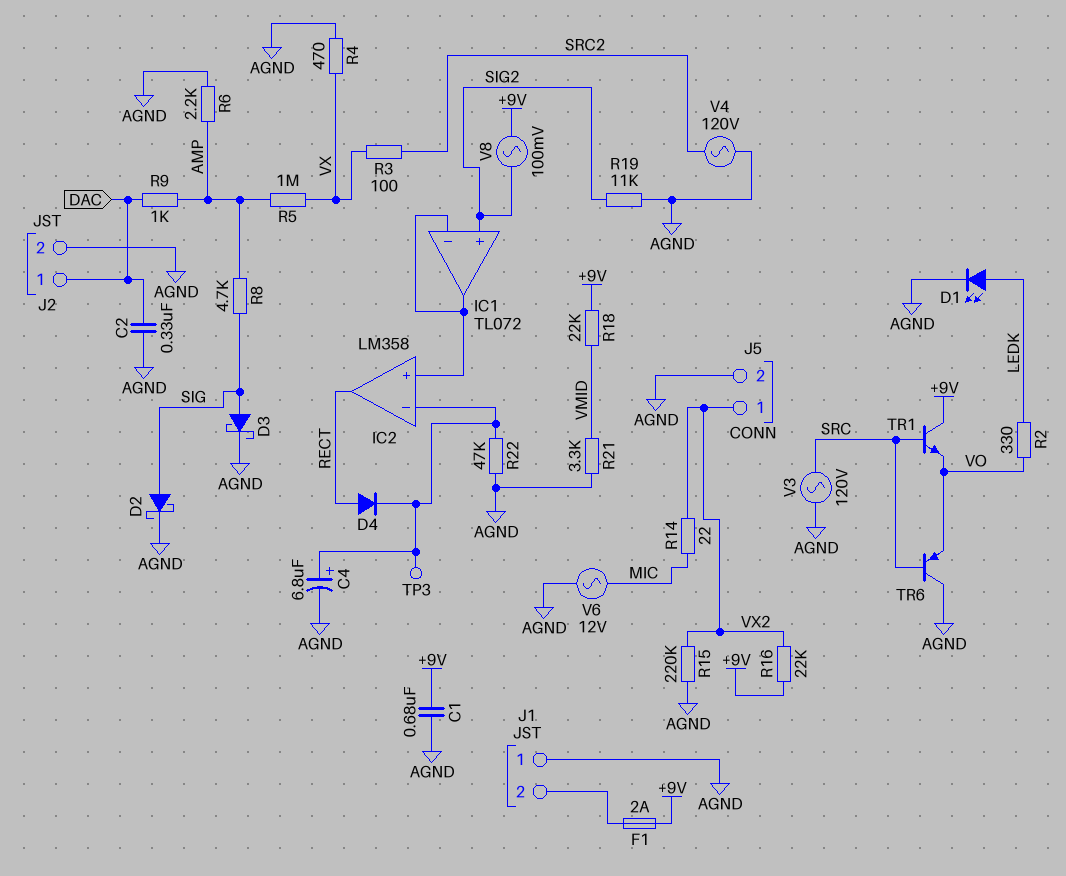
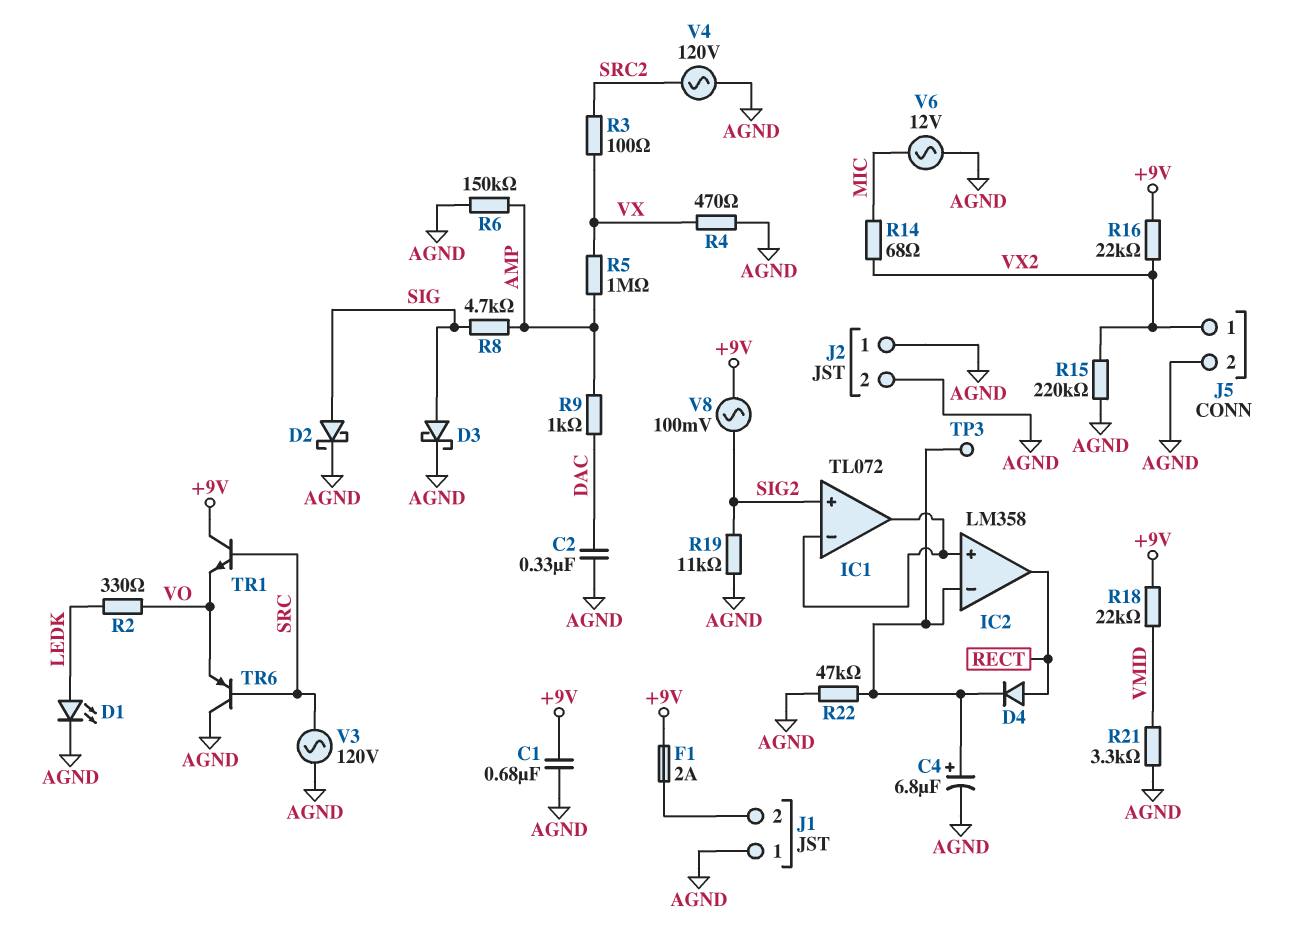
J2 pin 1: DAC -> AGND
R6: 2.2k (AGND, AMP) -> 150k (AGND, AMP)
R14: 22 (MIC, VX2) -> 68 (MIC, VX2)

